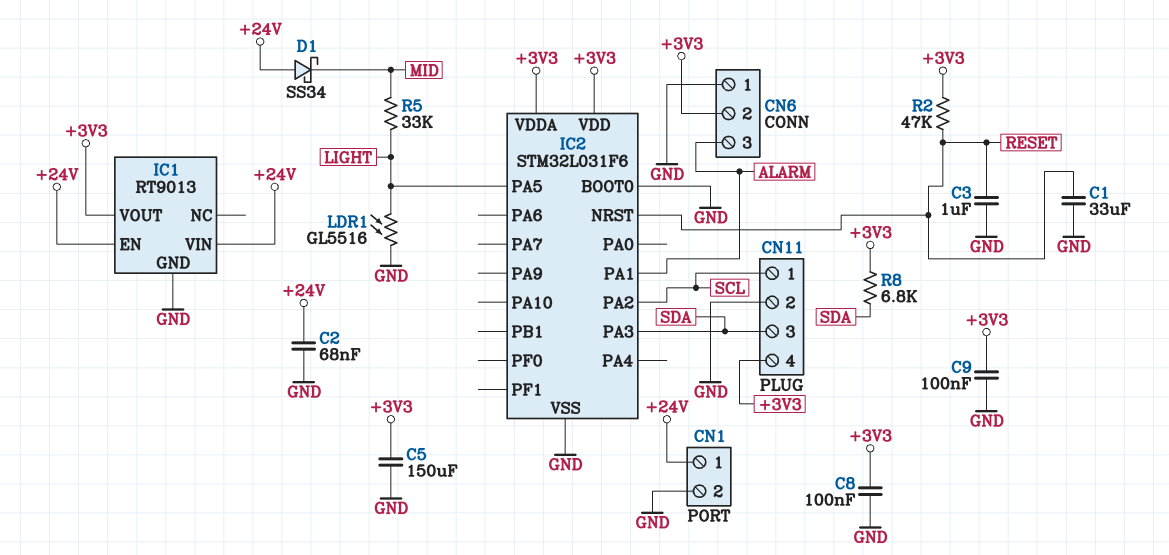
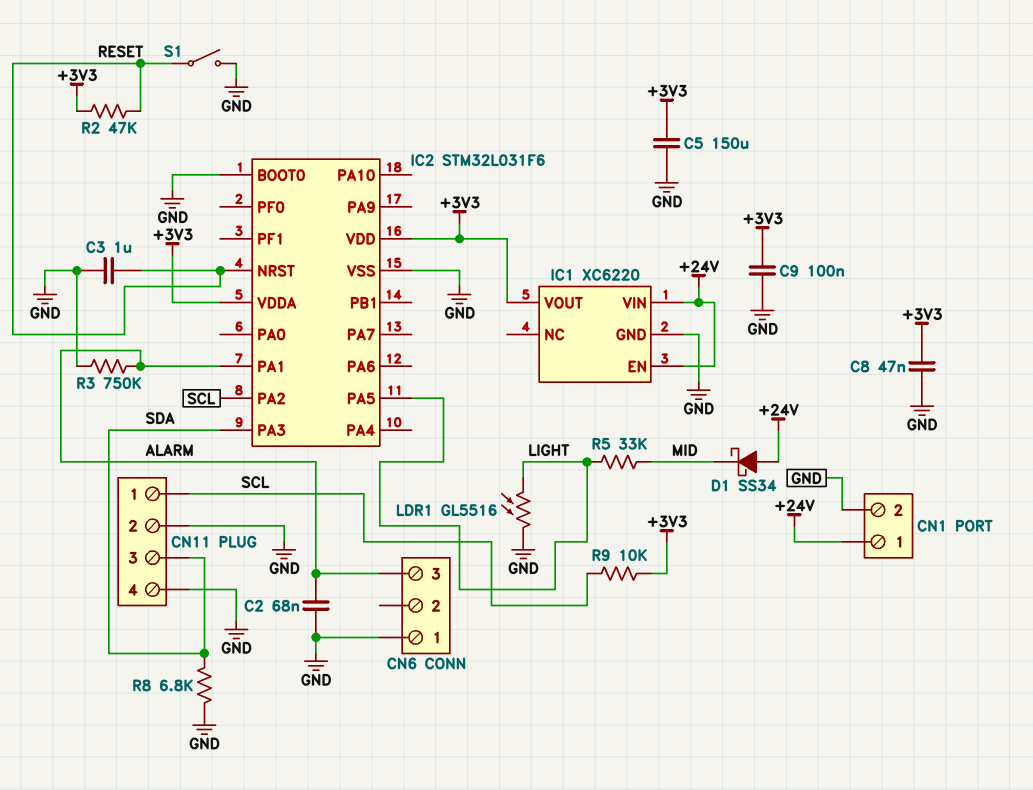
C1: 33uF (GND, RESET) -> none
C2: 68nF (+24V, GND) -> 68nF (ALARM, GND)
C8: 100nF (+3V3, GND) -> 47nF (+3V3, GND)
CN6 pin 2: +3V3 -> none
CN11 pin 4: +3V3 -> GND
IC1: RT9013 -> XC6220
R3: none -> 750k (ALARM, GND)
R8: 6.8k (+3V3, SDA) -> 6.8k (GND, SDA)
R9: none -> 10k (+3V3, SCL)
S1: none -> switch (GND, RESET)

